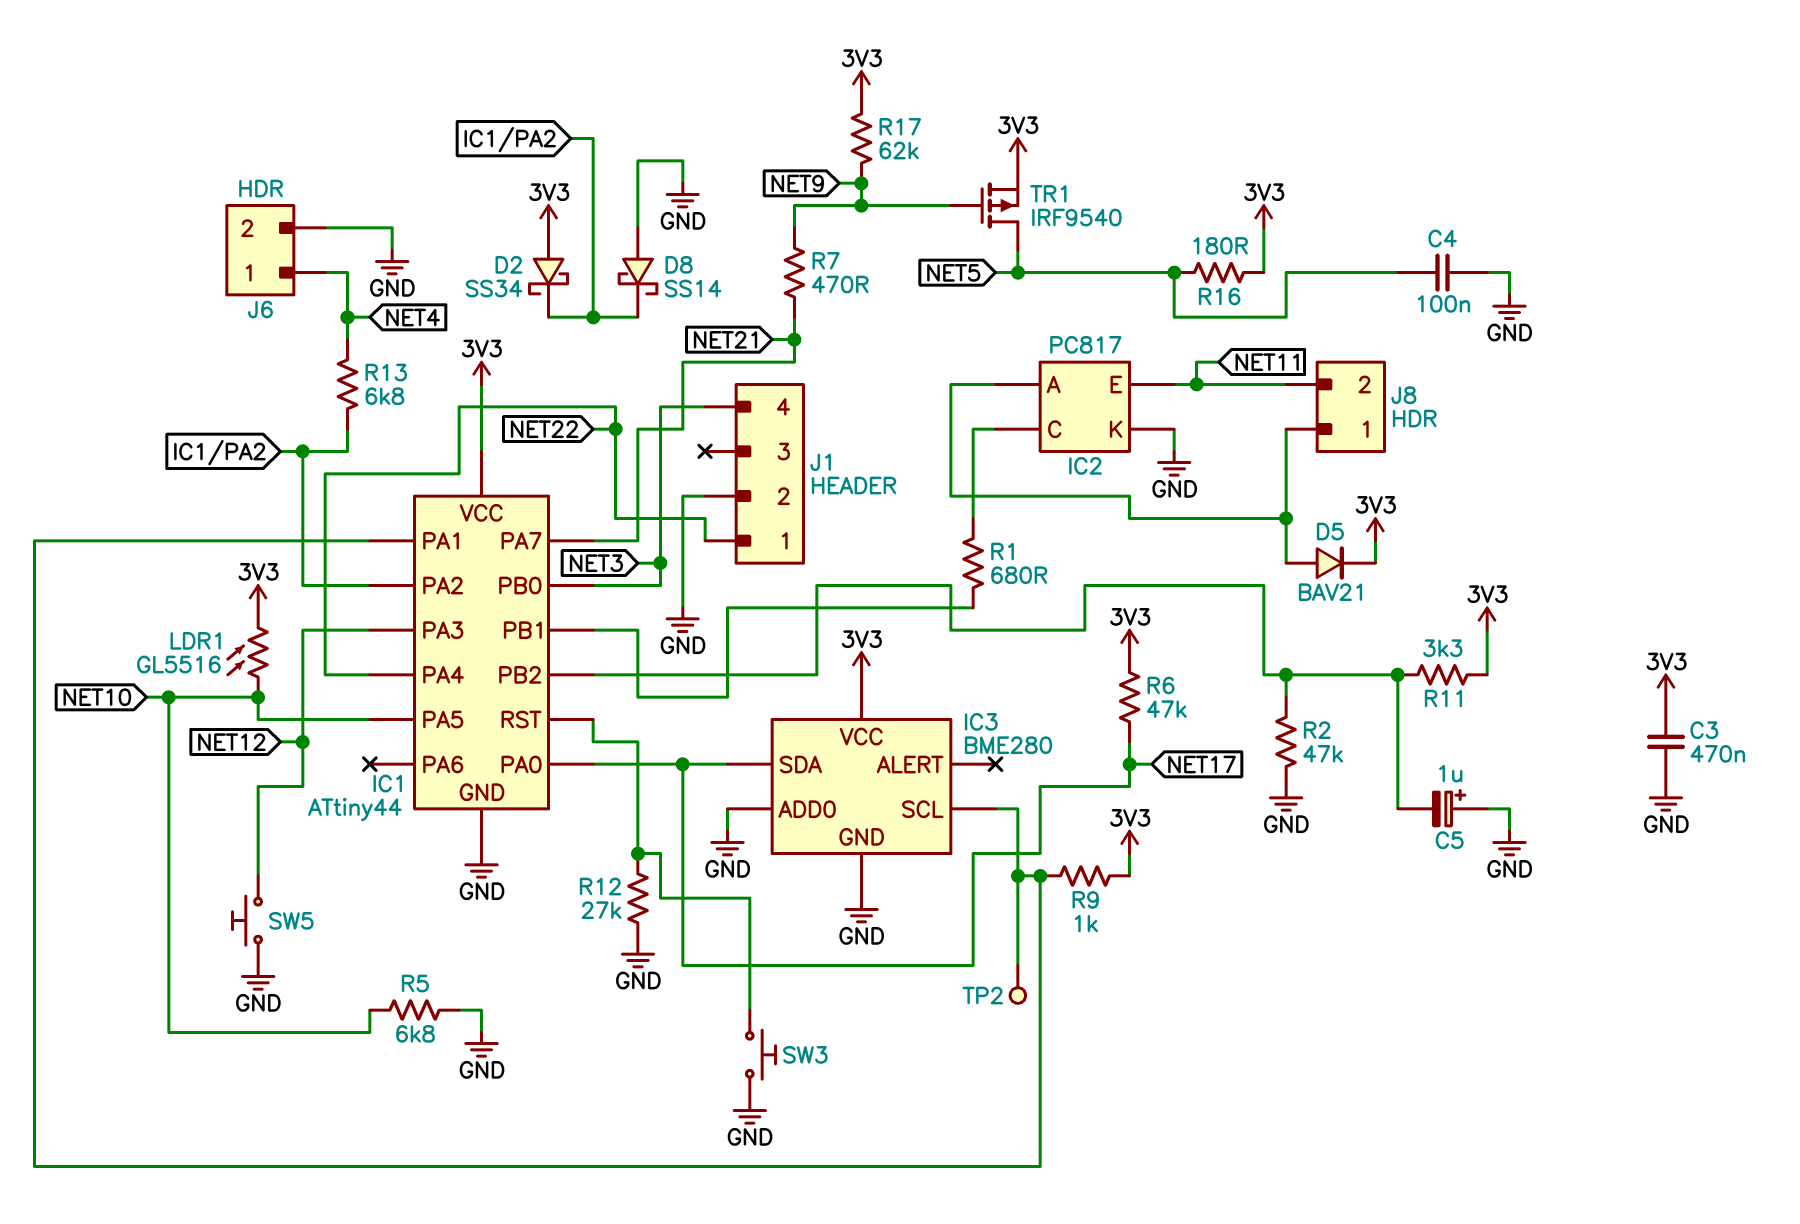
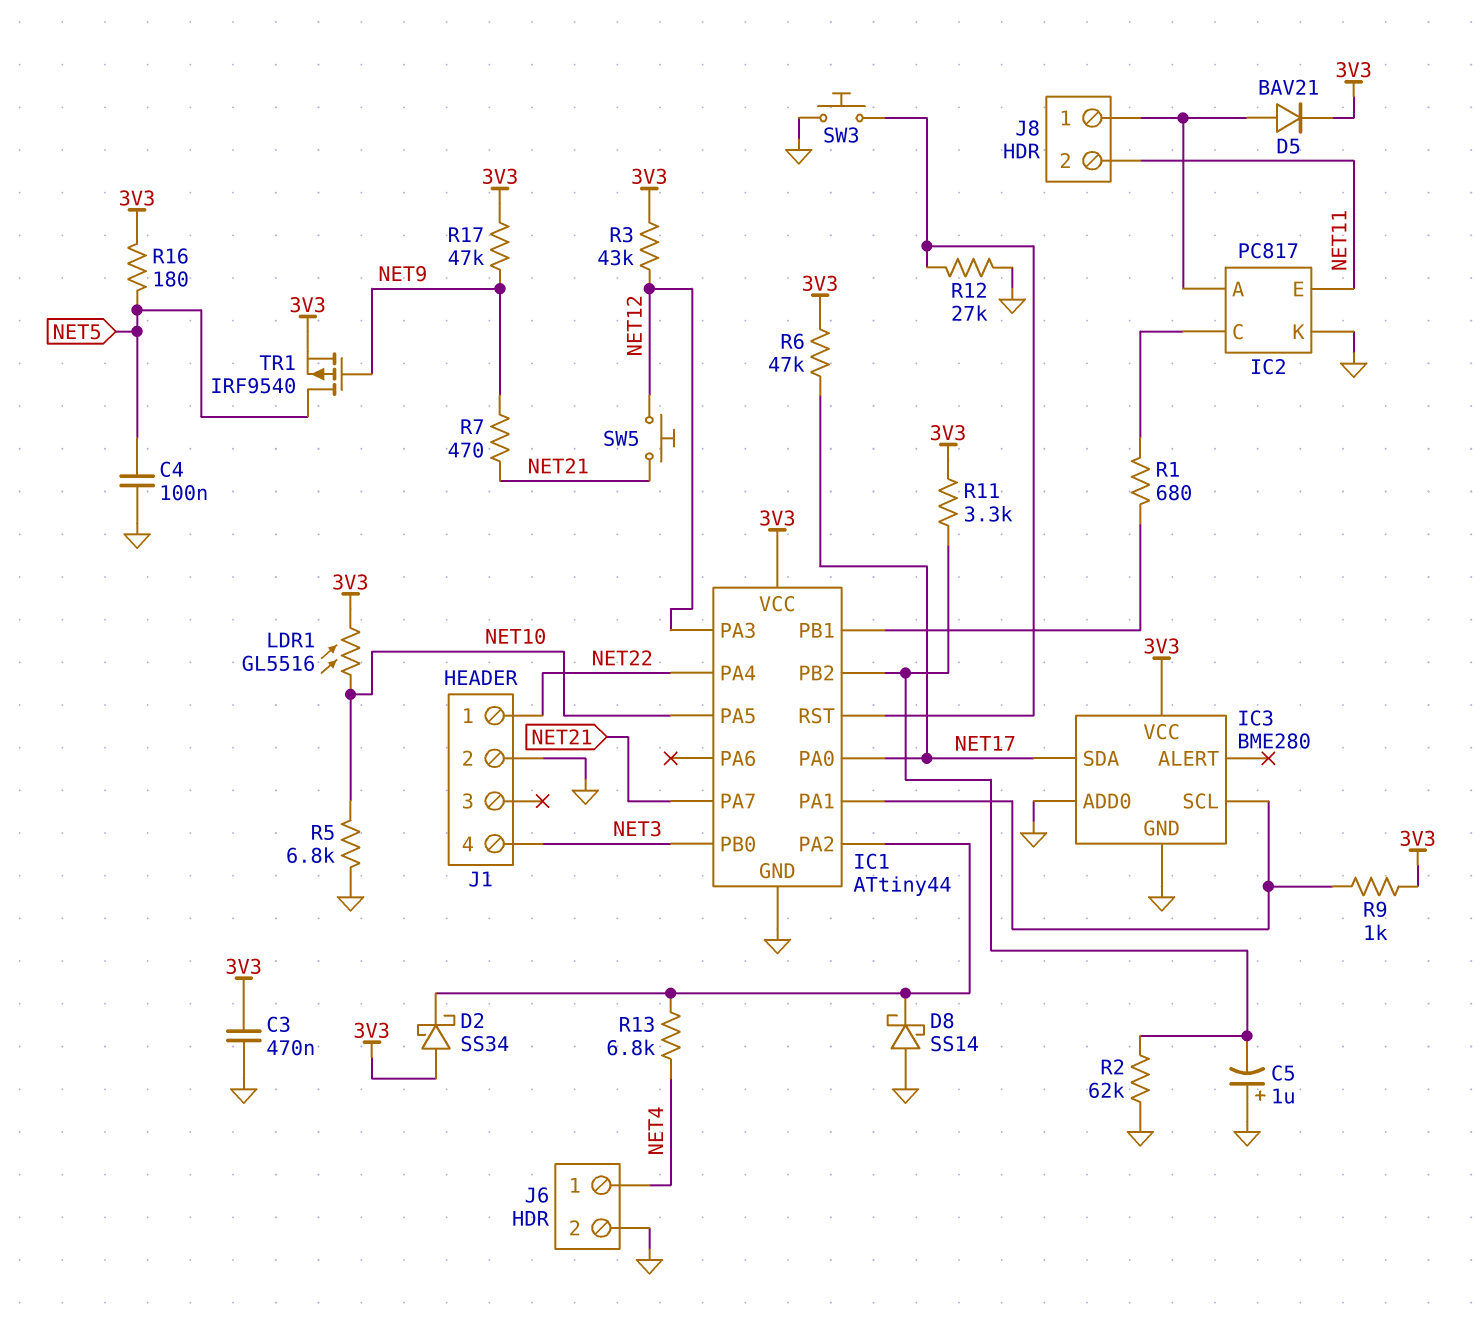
R2: 47k (GND, IC1/PB2) -> 62k (GND, IC1/PB2)
R3: none -> 43k (3V3, NET12)
R17: 62k (3V3, NET9) -> 47k (3V3, NET9)
SW5: button (GND, NET12) -> button (NET12, NET21)
TP2: test point (IC1/PA1) -> none

